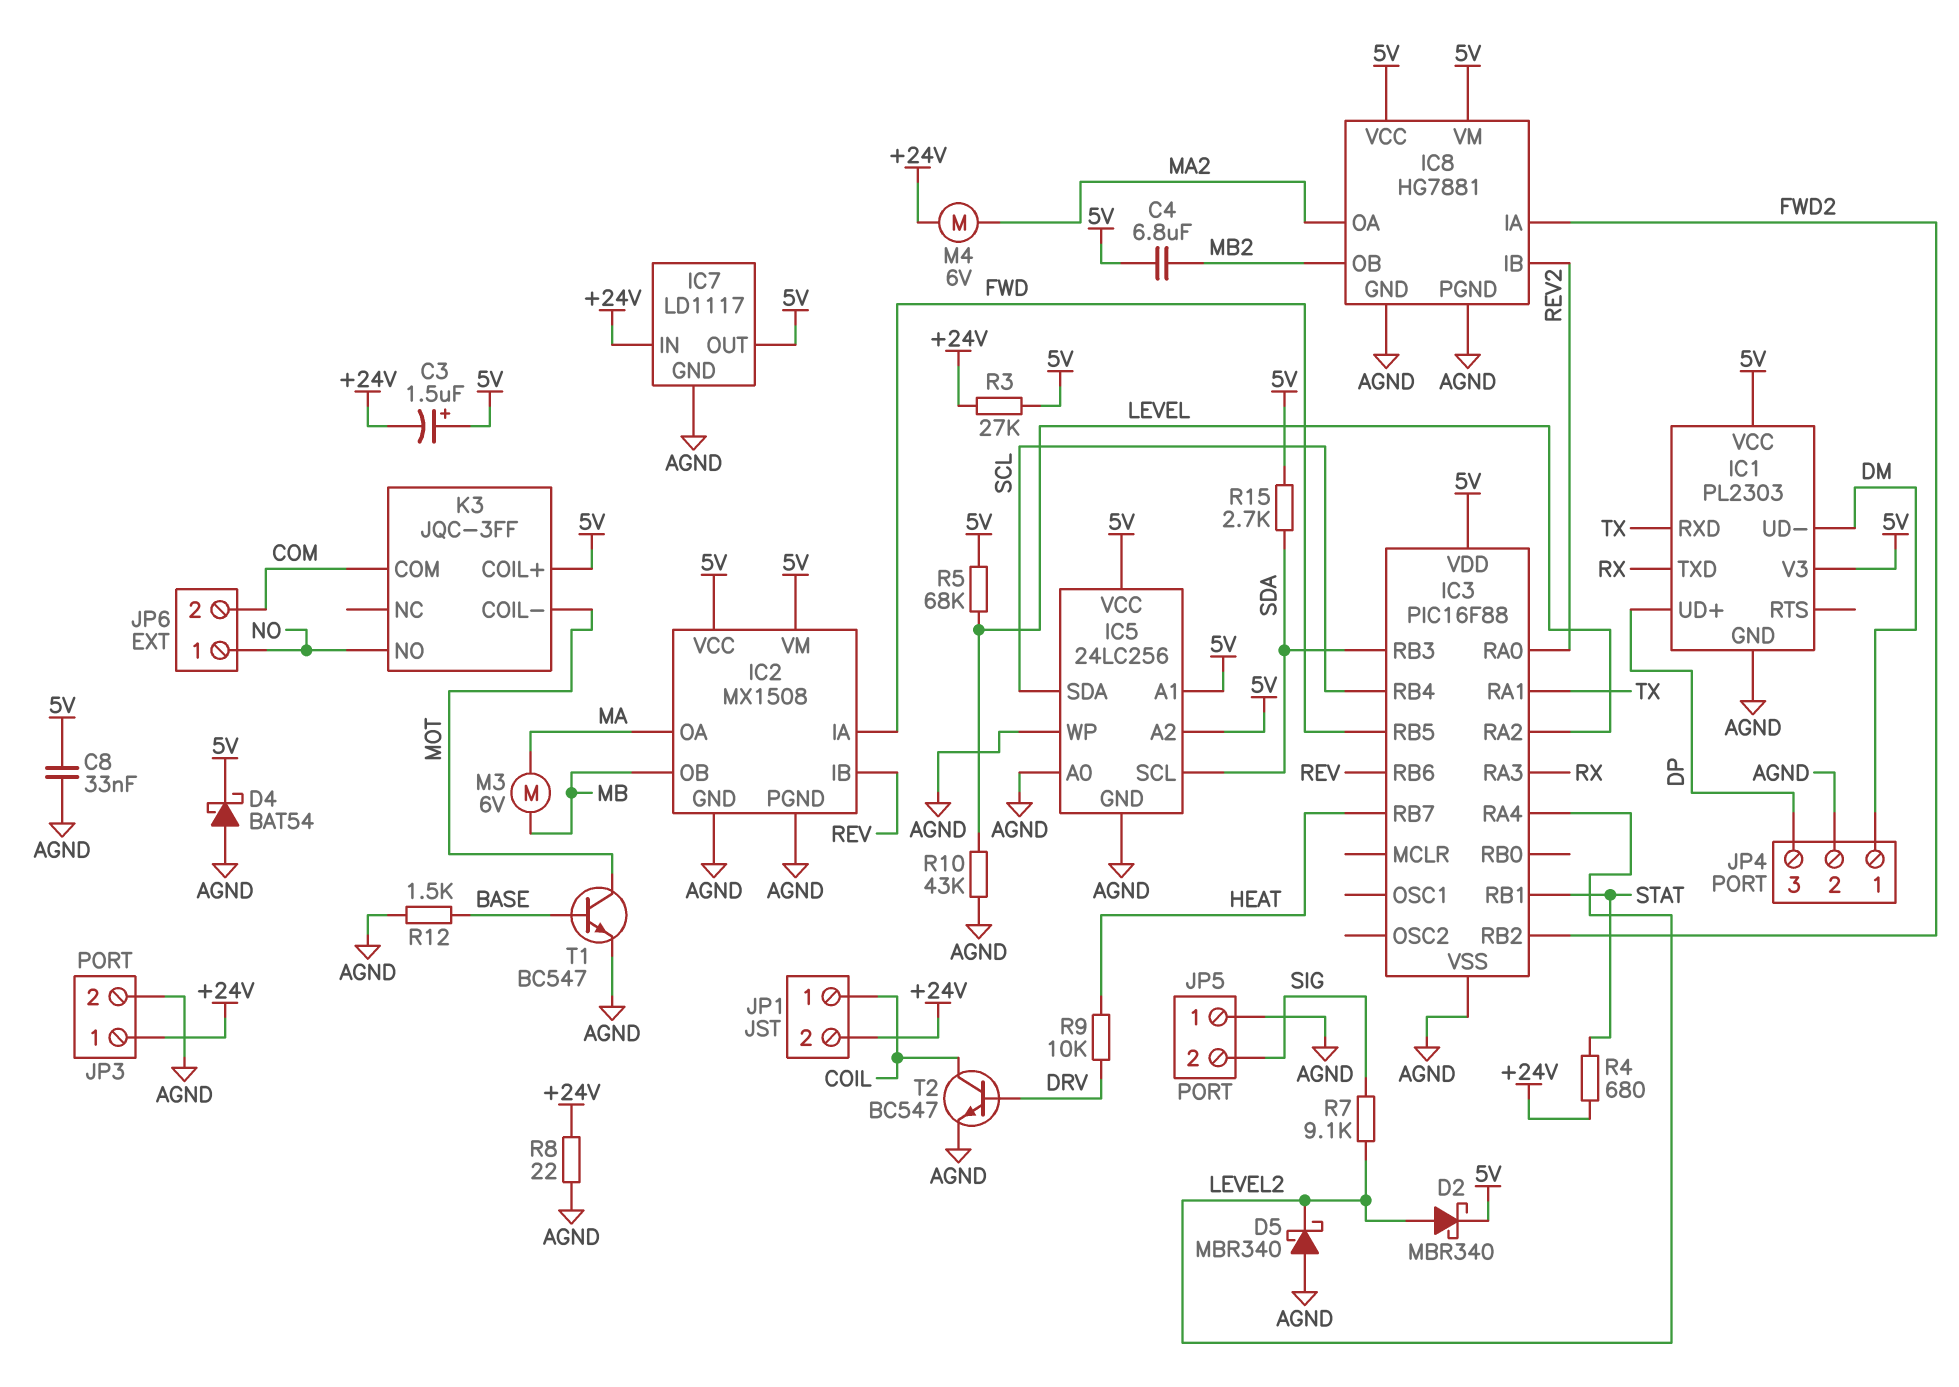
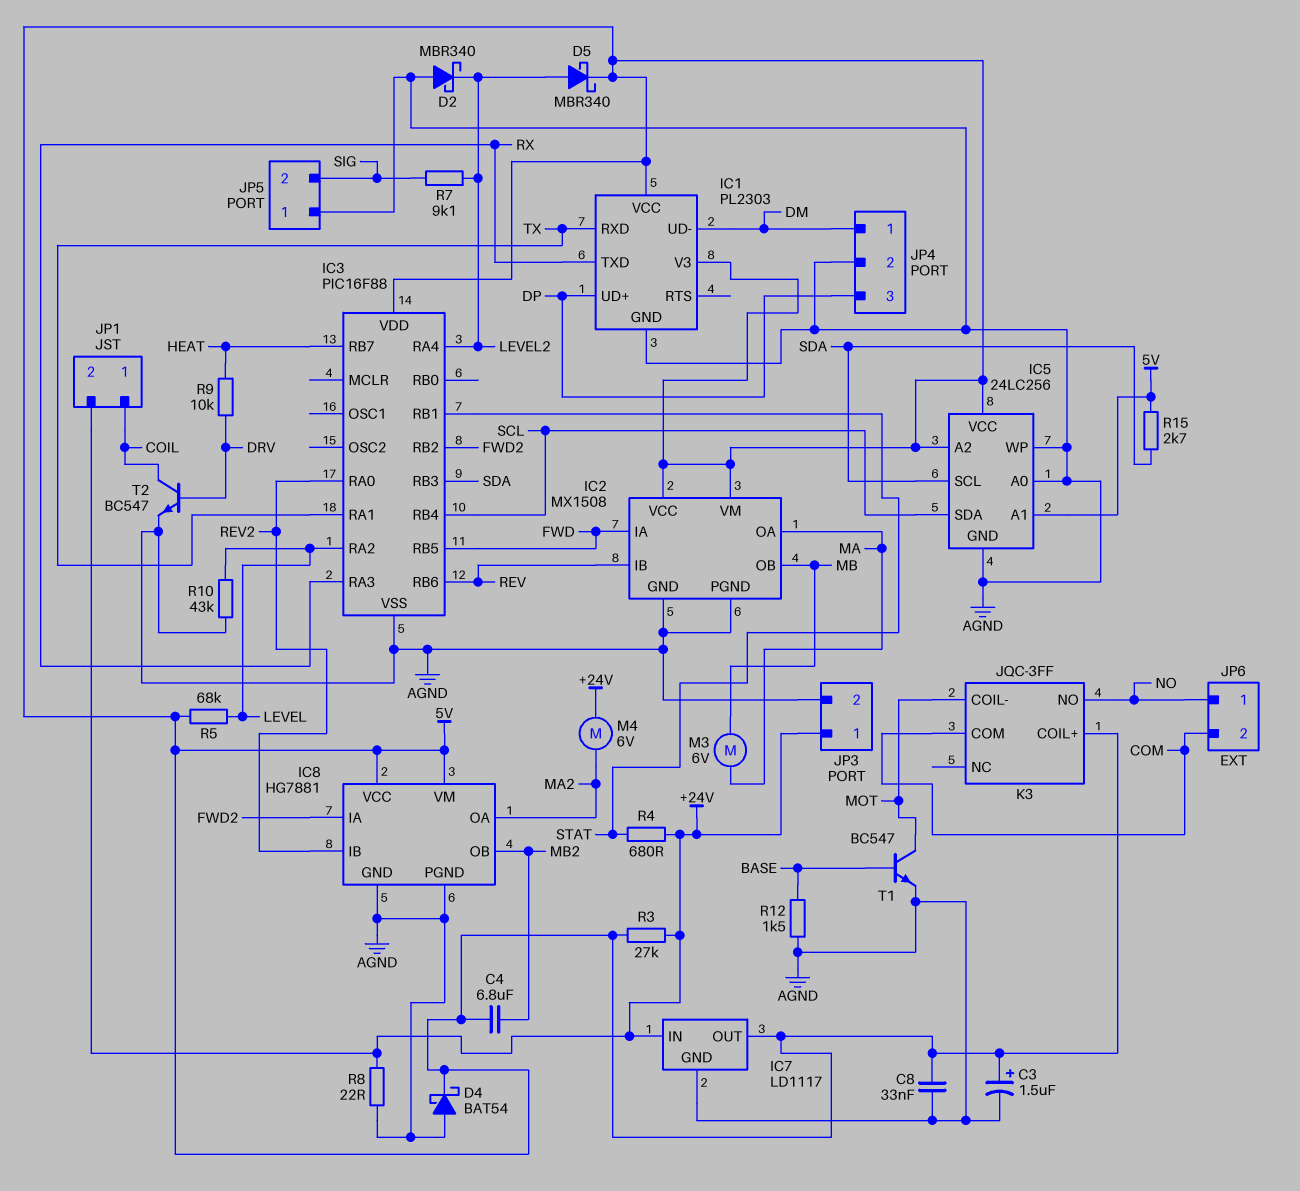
C3: 1.5uF (plus 5V, minus +24V) -> 1.5uF (plus 5V, minus AGND)
D2: schottky MBR340 (A LEVEL2, K 5V) -> schottky MBR340 (A AGND, K LEVEL2)
D5: schottky MBR340 (A AGND, K LEVEL2) -> schottky MBR340 (A LEVEL2, K 5V)

